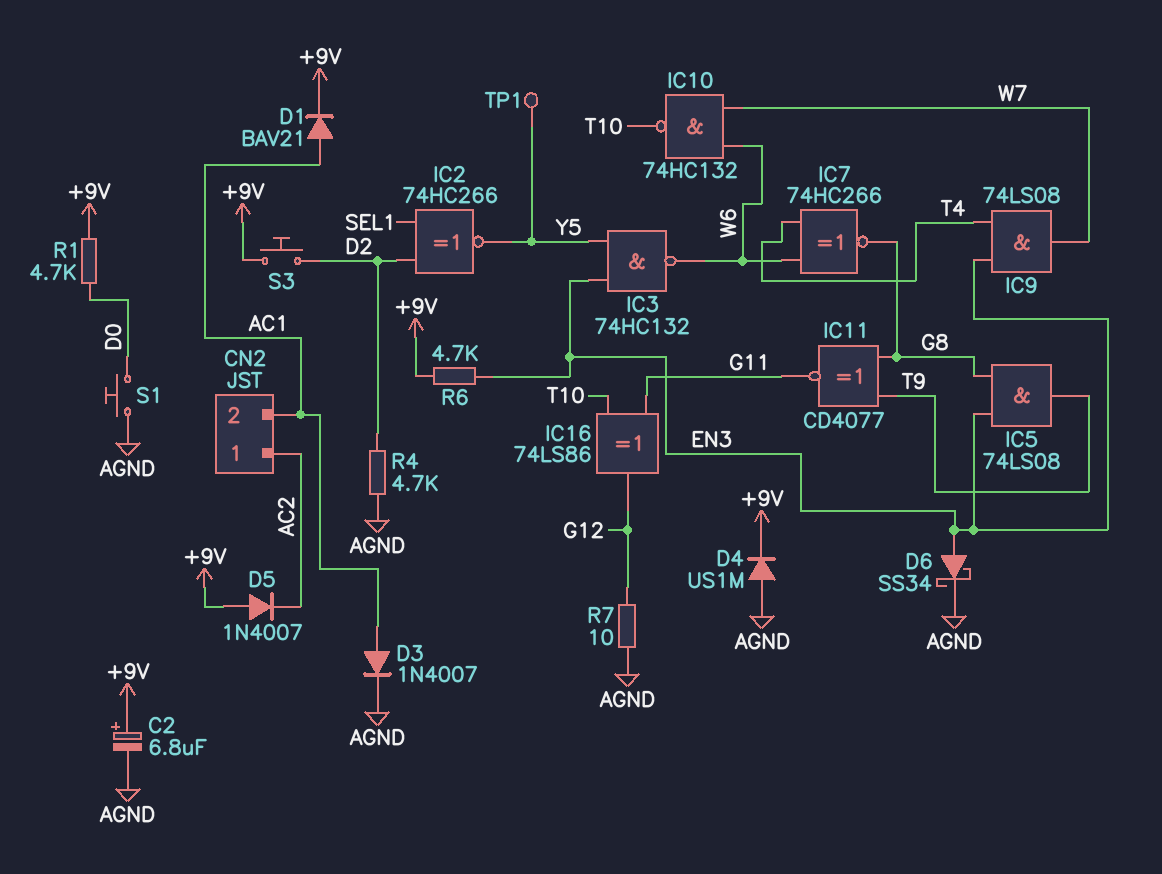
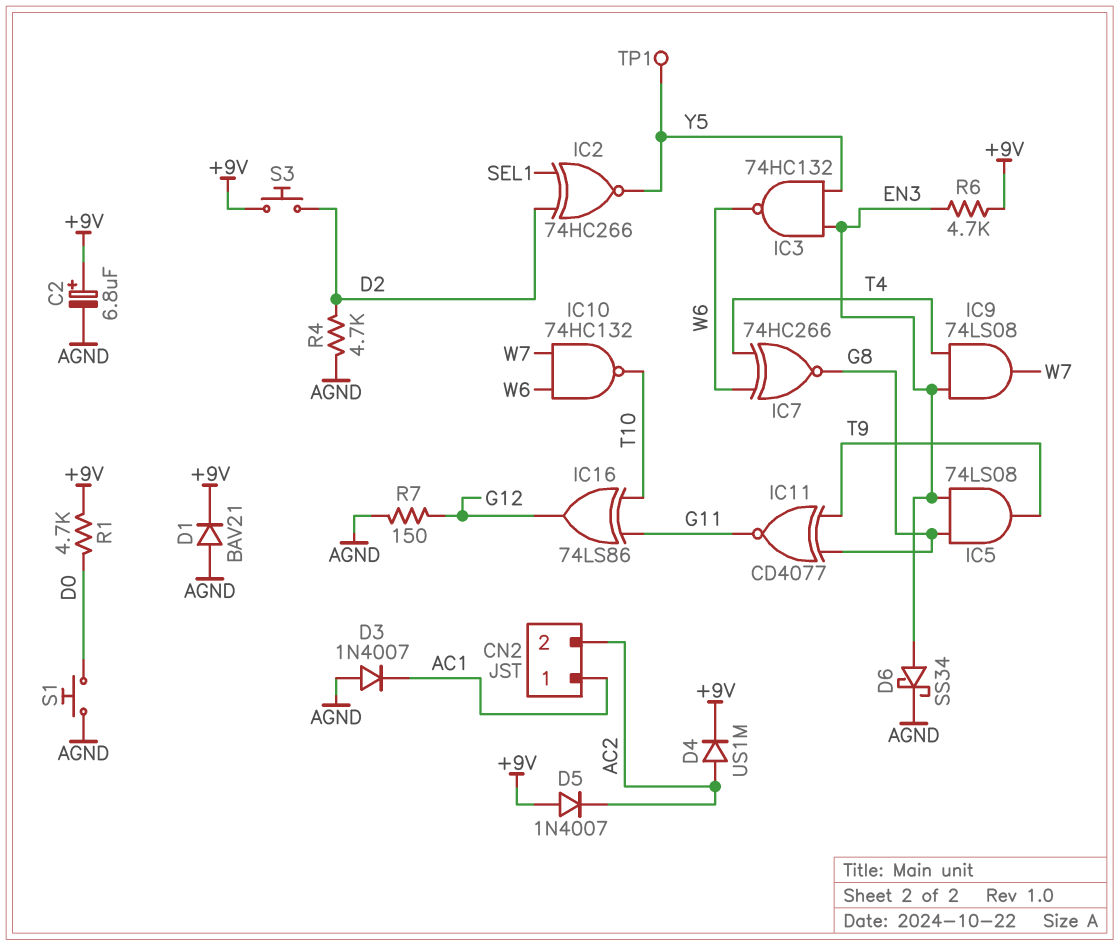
CN2 pin 1: AC2 -> AC1
CN2 pin 2: AC1 -> AC2
D1: diode BAV21 (A AC1, K +9V) -> diode BAV21 (A AGND, K +9V)
D3: diode 1N4007 (A AC1, K AGND) -> diode 1N4007 (A AGND, K AC1)
D4: diode US1M (A AGND, K +9V) -> diode US1M (A AC2, K +9V)
R7: 10 (AGND, G12) -> 150 (AGND, G12)

